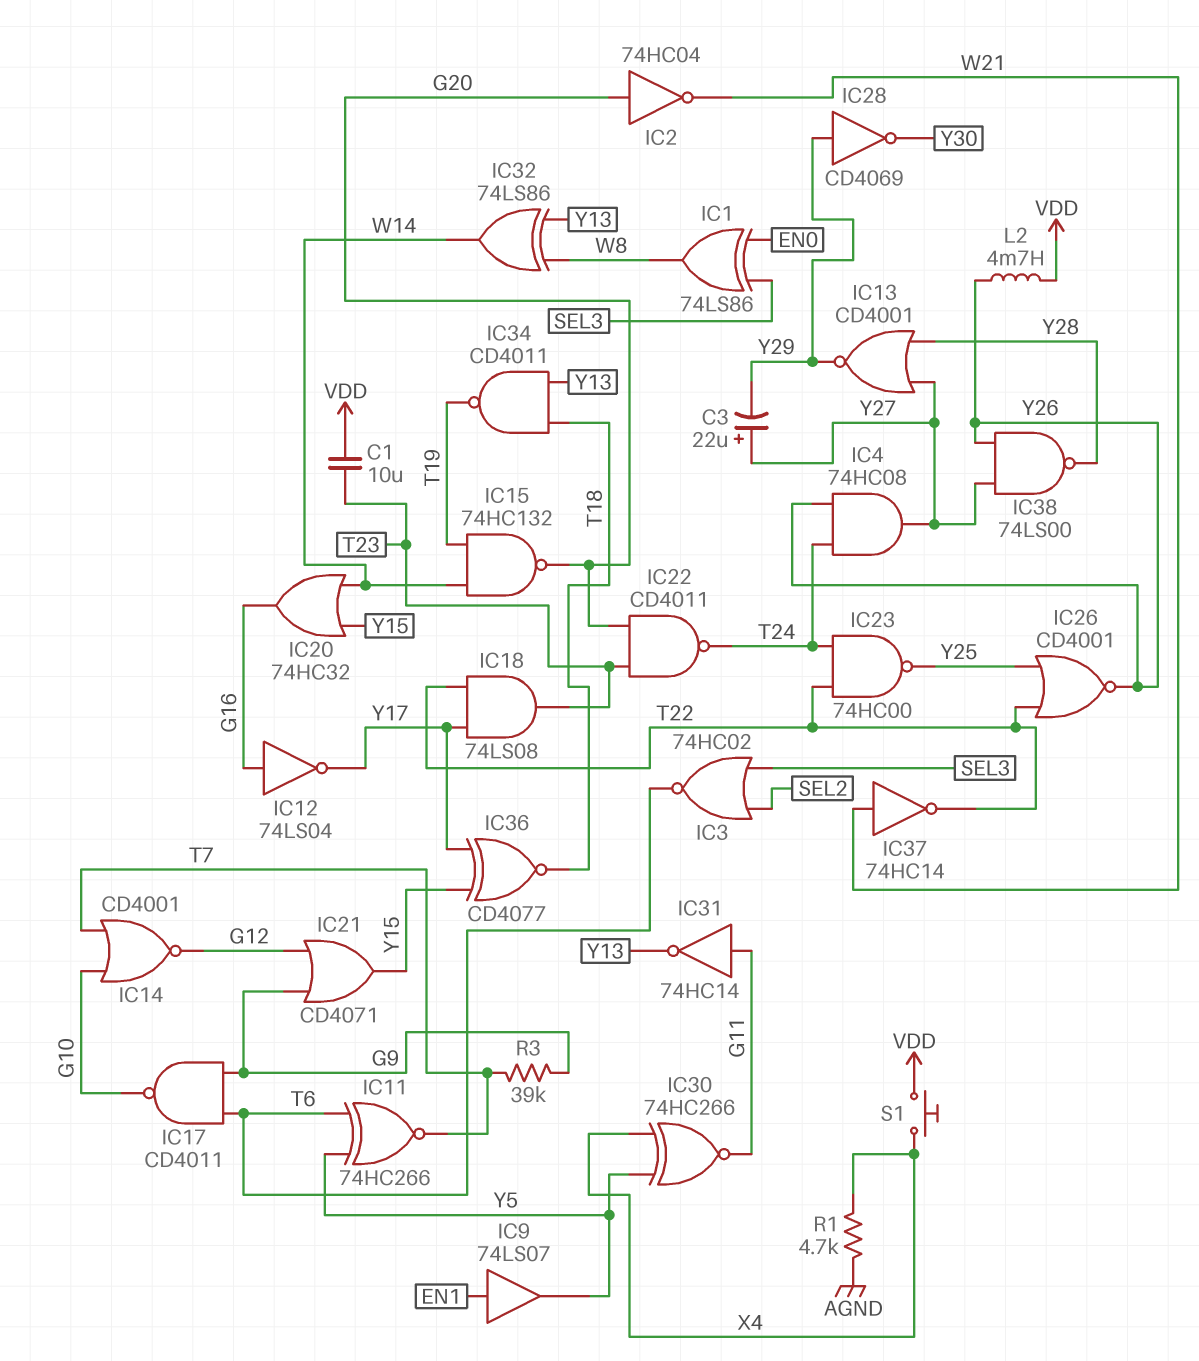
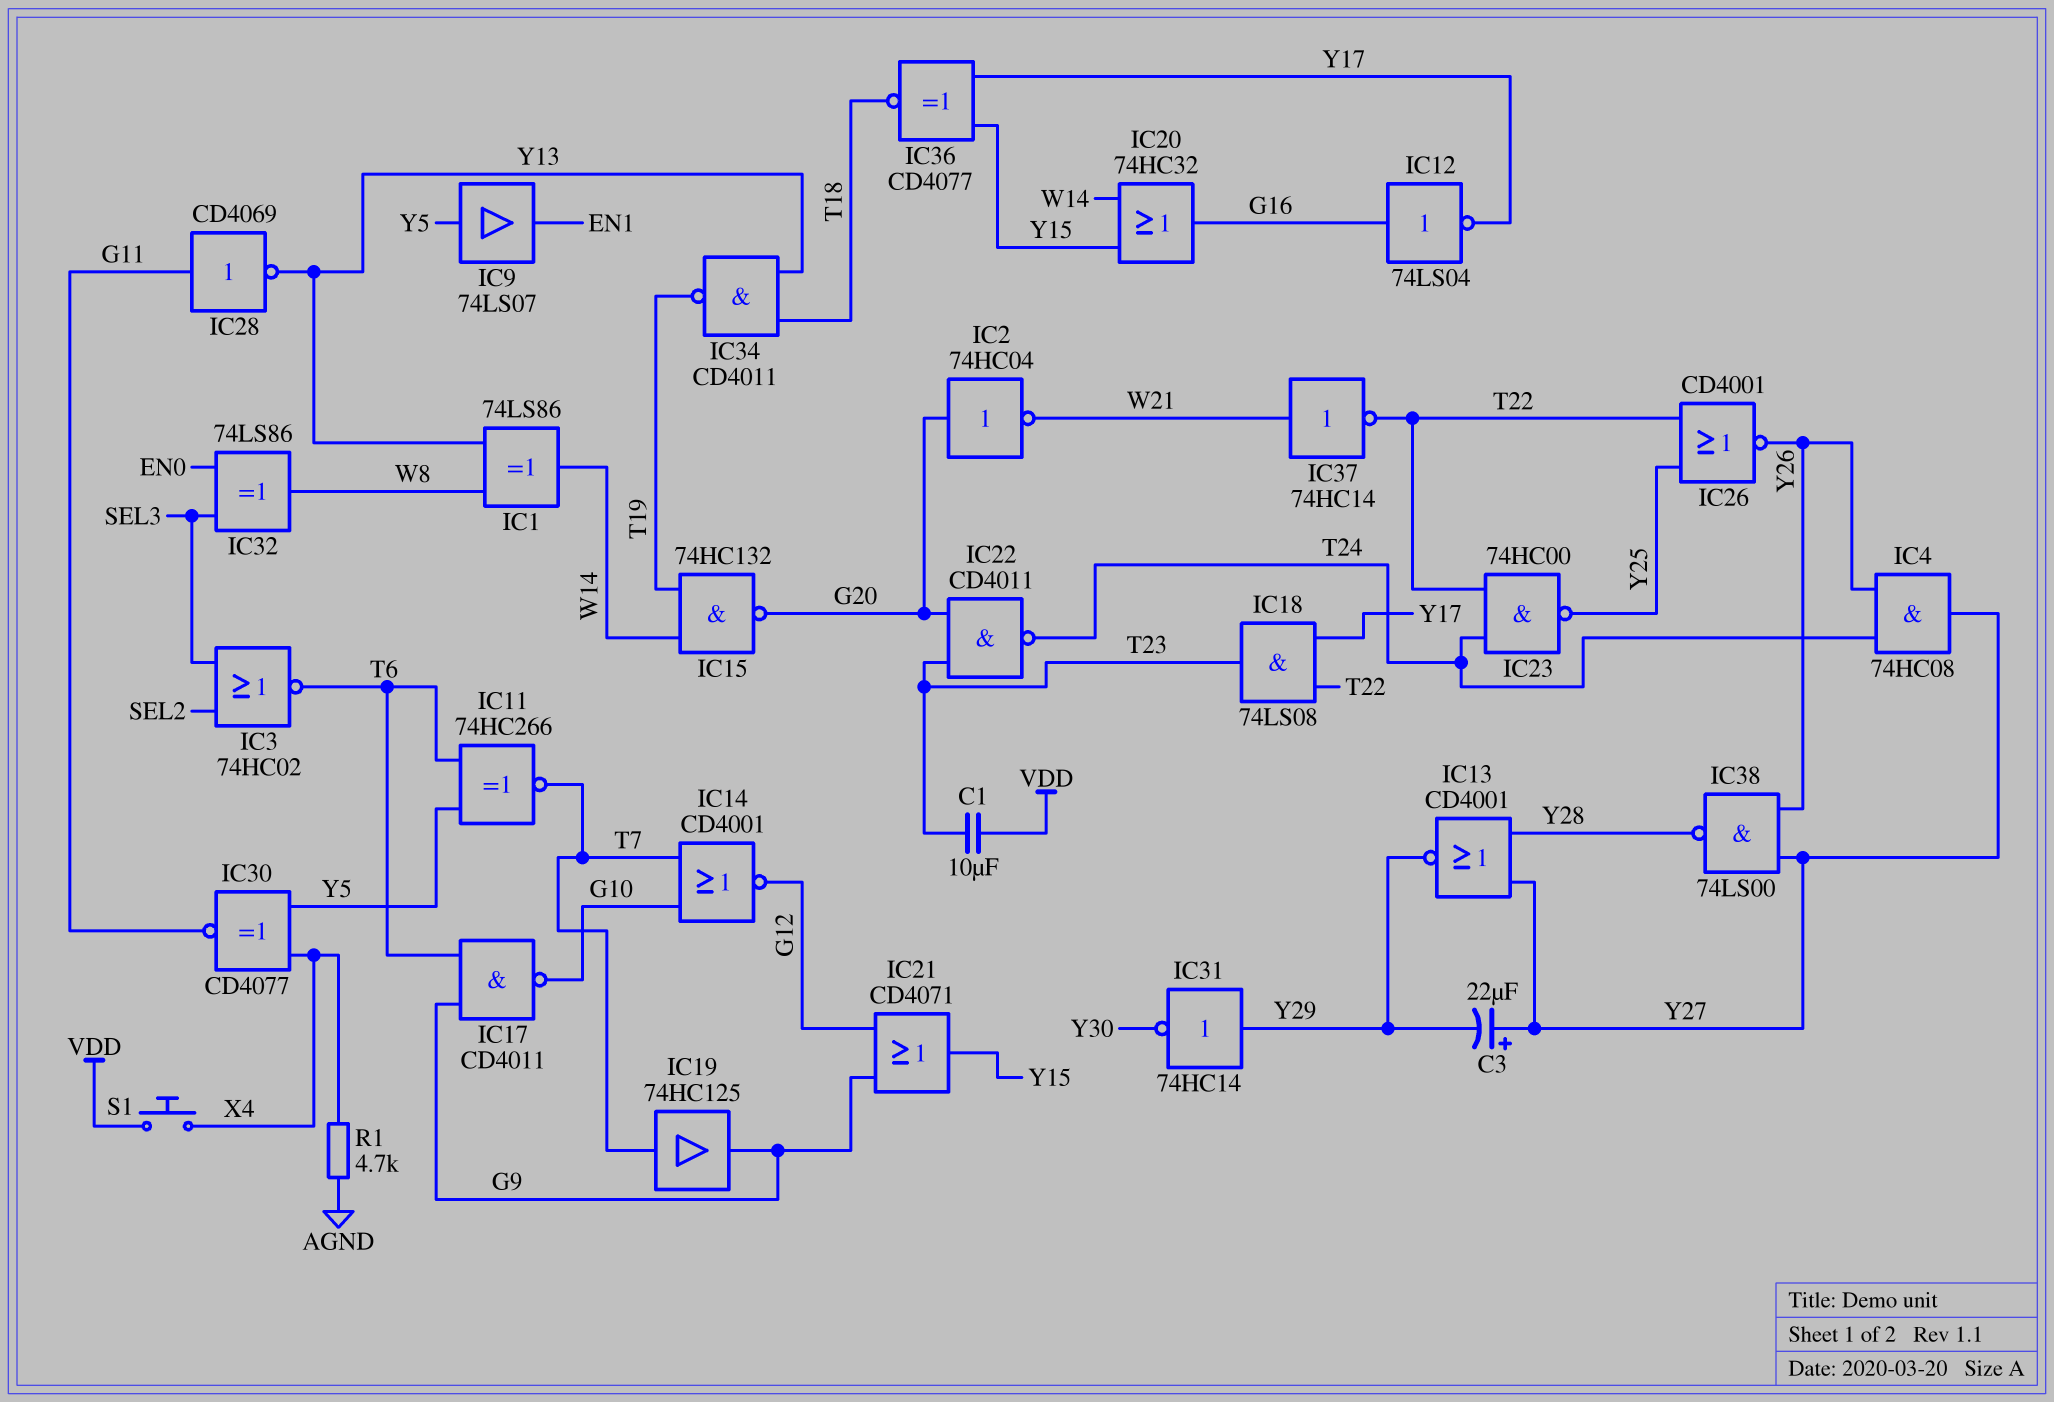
IC1: XOR 74LS86 (in EN0, in SEL3, out W8) -> XOR 74LS86 (in W8, in Y13, out W14)
IC9: buffer 74LS07 (in EN1, out Y5) -> buffer 74LS07 (in Y5, out EN1)
IC19: none -> buffer 74HC125 (in T7, out G9)
IC28: NOT CD4069 (in Y29, out Y30) -> NOT CD4069 (in G11, out Y13)
IC30: XNOR 74HC266 (in X4, in Y5, out G11) -> XNOR CD4077 (in X4, in Y5, out G11)
IC31: NOT 74HC14 (in G11, out Y13) -> NOT 74HC14 (in Y29, out Y30)
IC32: XOR 74LS86 (in W8, in Y13, out W14) -> XOR 74LS86 (in EN0, in SEL3, out W8)
L2: 4.7mH (VDD, Y26) -> none
R3: 39k (G9, T7) -> none

